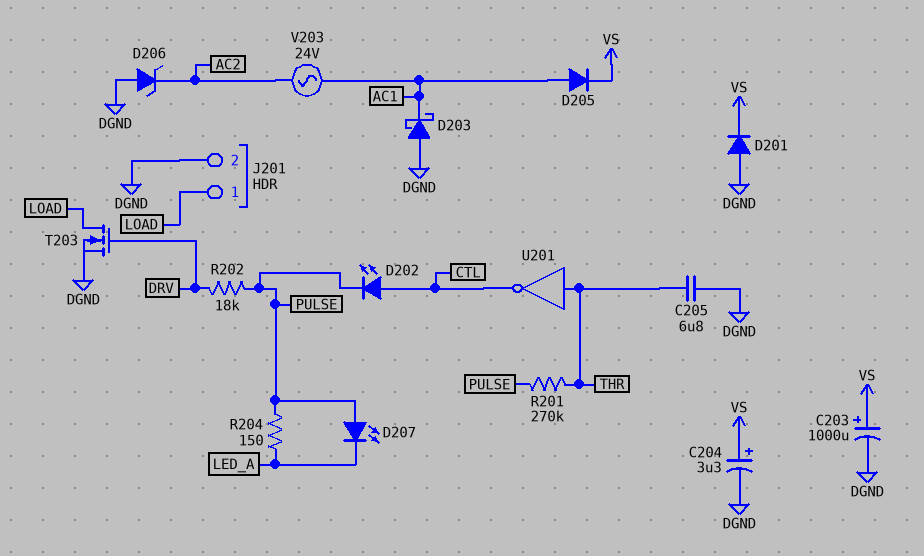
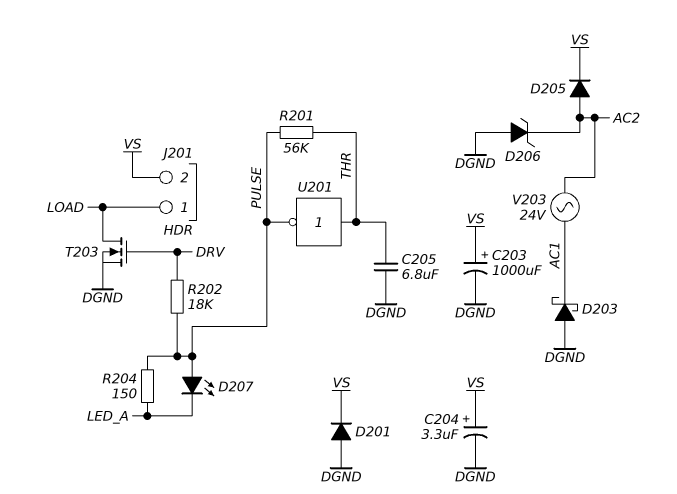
D202: LED (A CTL, K PULSE) -> none
D205: diode (A AC1, K VS) -> diode (A AC2, K VS)
J201 pin 2: DGND -> VS
R201: 270k (PULSE, THR) -> 56k (PULSE, THR)
U201: NOT (in THR, out CTL) -> NOT (in THR, out PULSE)

